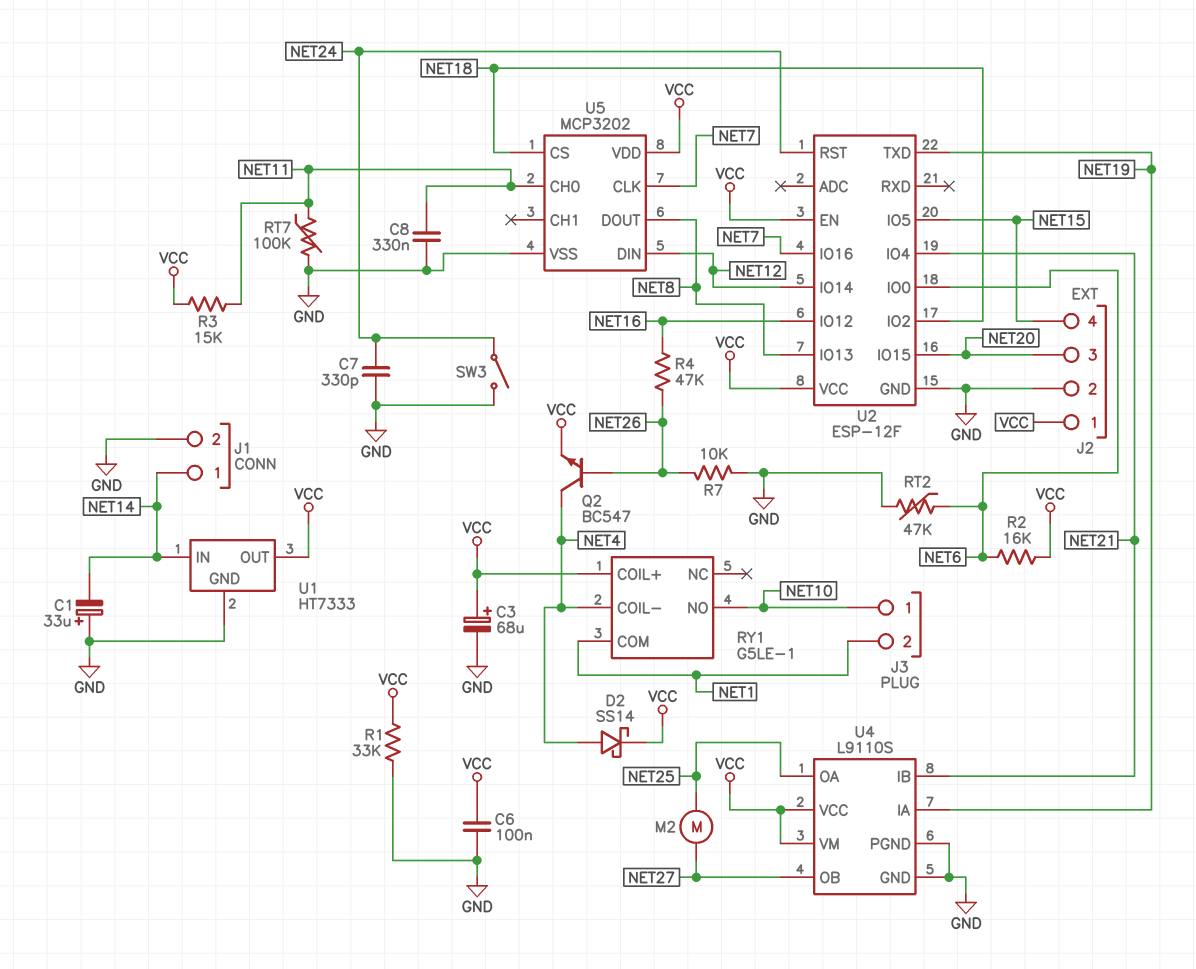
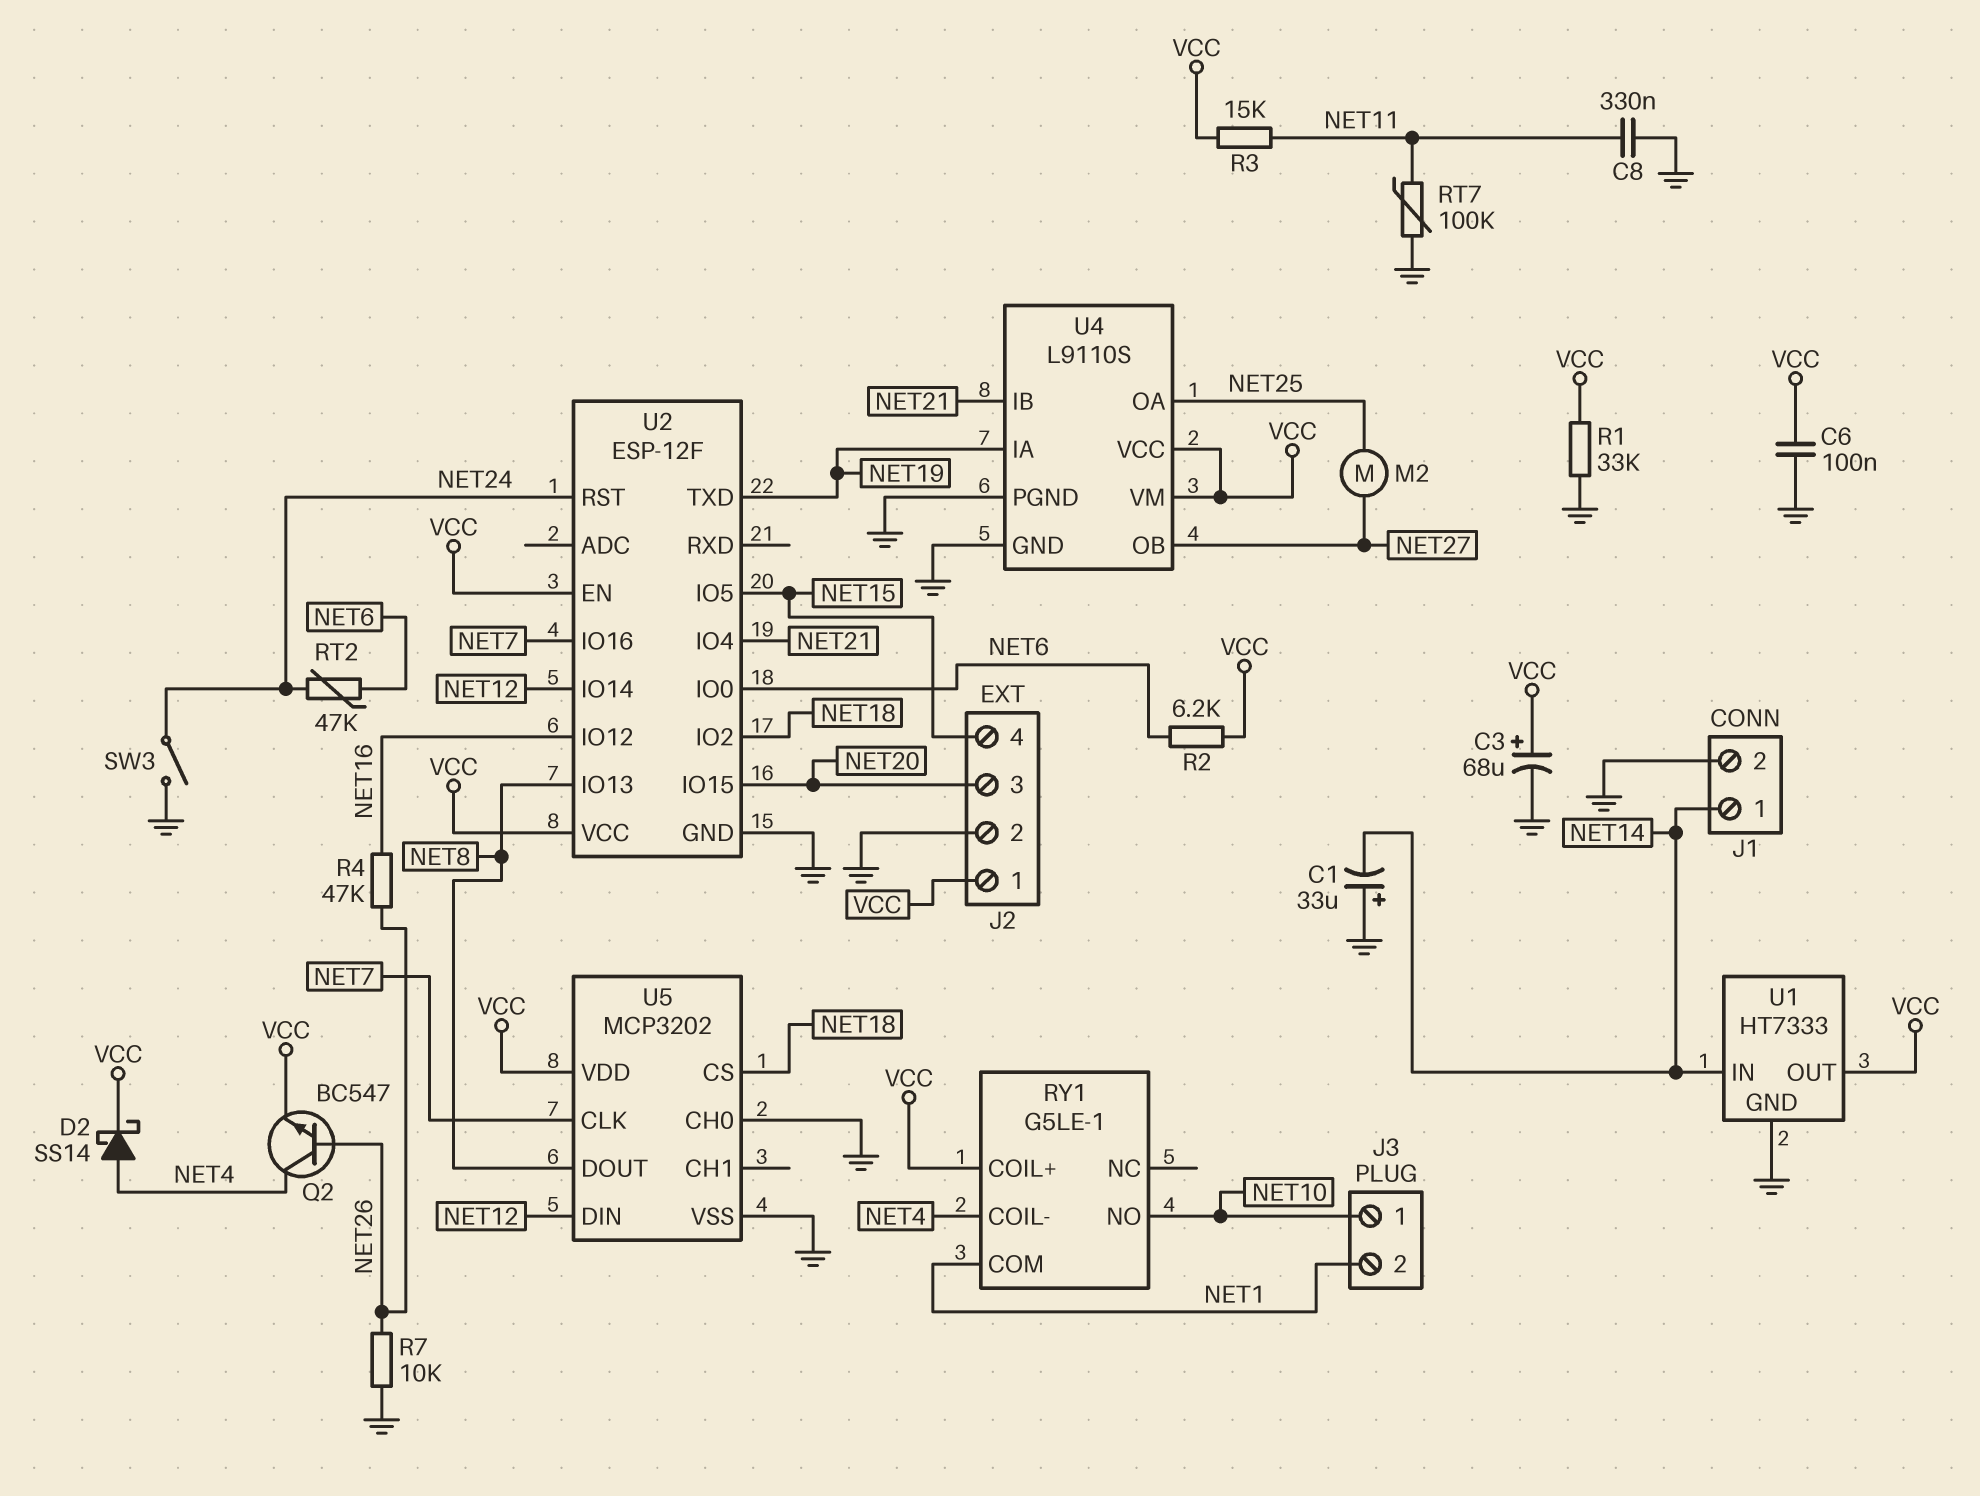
C7: 330pF (GND, NET24) -> none
R2: 16k (NET6, VCC) -> 6.2k (NET6, VCC)
RT2: 47k (GND, NET6) -> 47k (NET6, NET24)
U5 pin CH0: NET11 -> GND

